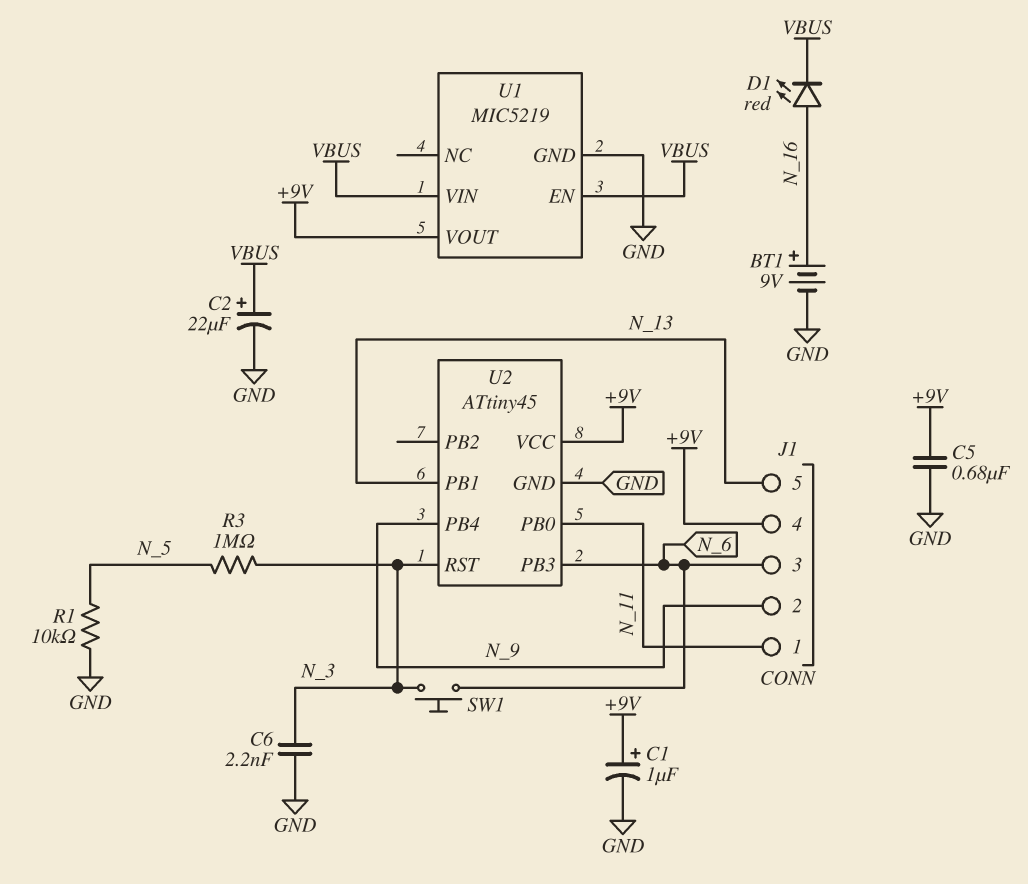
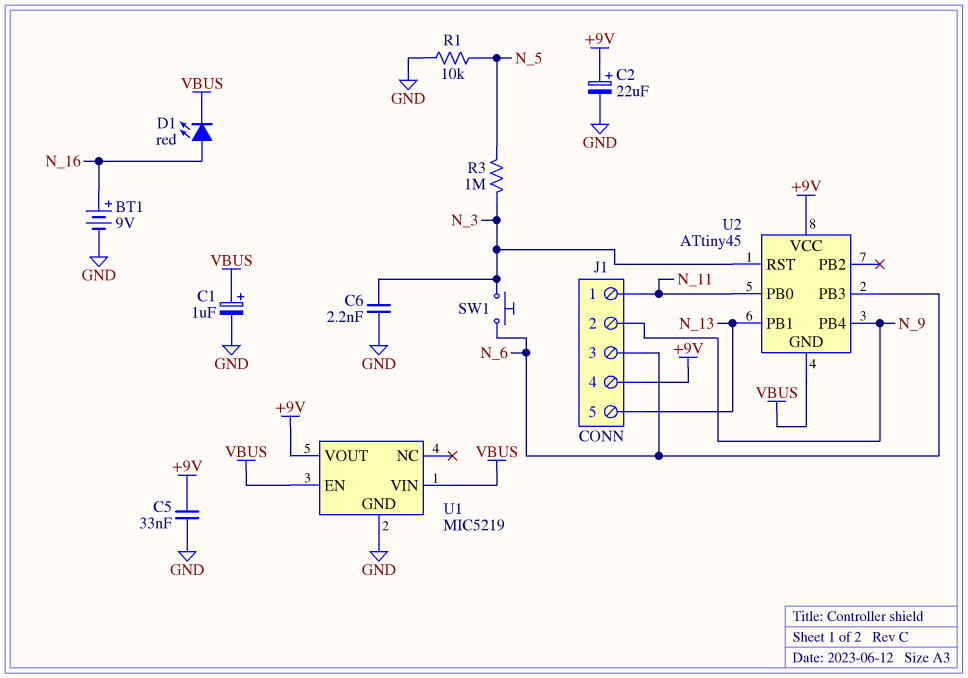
C1: 1uF (plus +9V, minus GND) -> 1uF (plus VBUS, minus GND)
C2: 22uF (plus VBUS, minus GND) -> 22uF (plus +9V, minus GND)
C5: 680nF (+9V, GND) -> 33nF (+9V, GND)
U2 pin GND: GND -> VBUS

